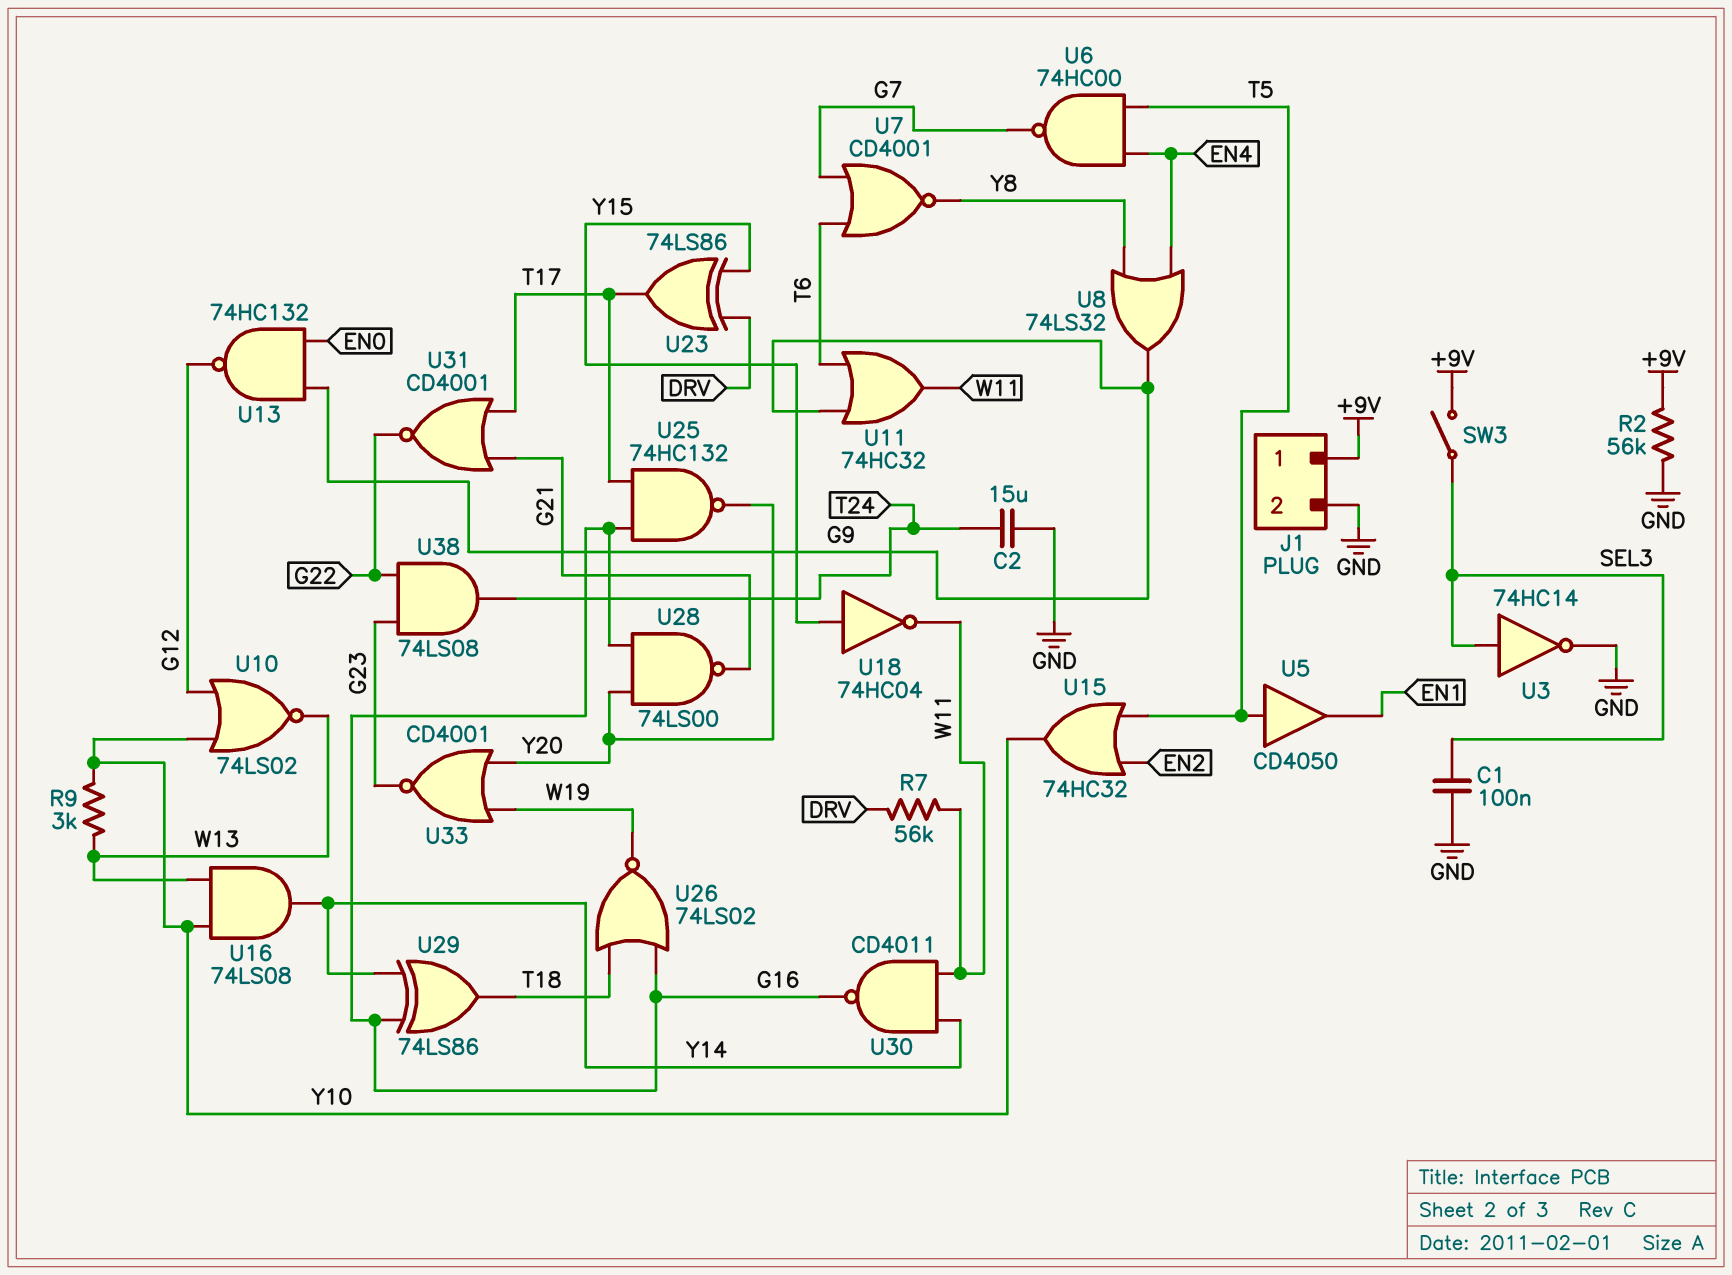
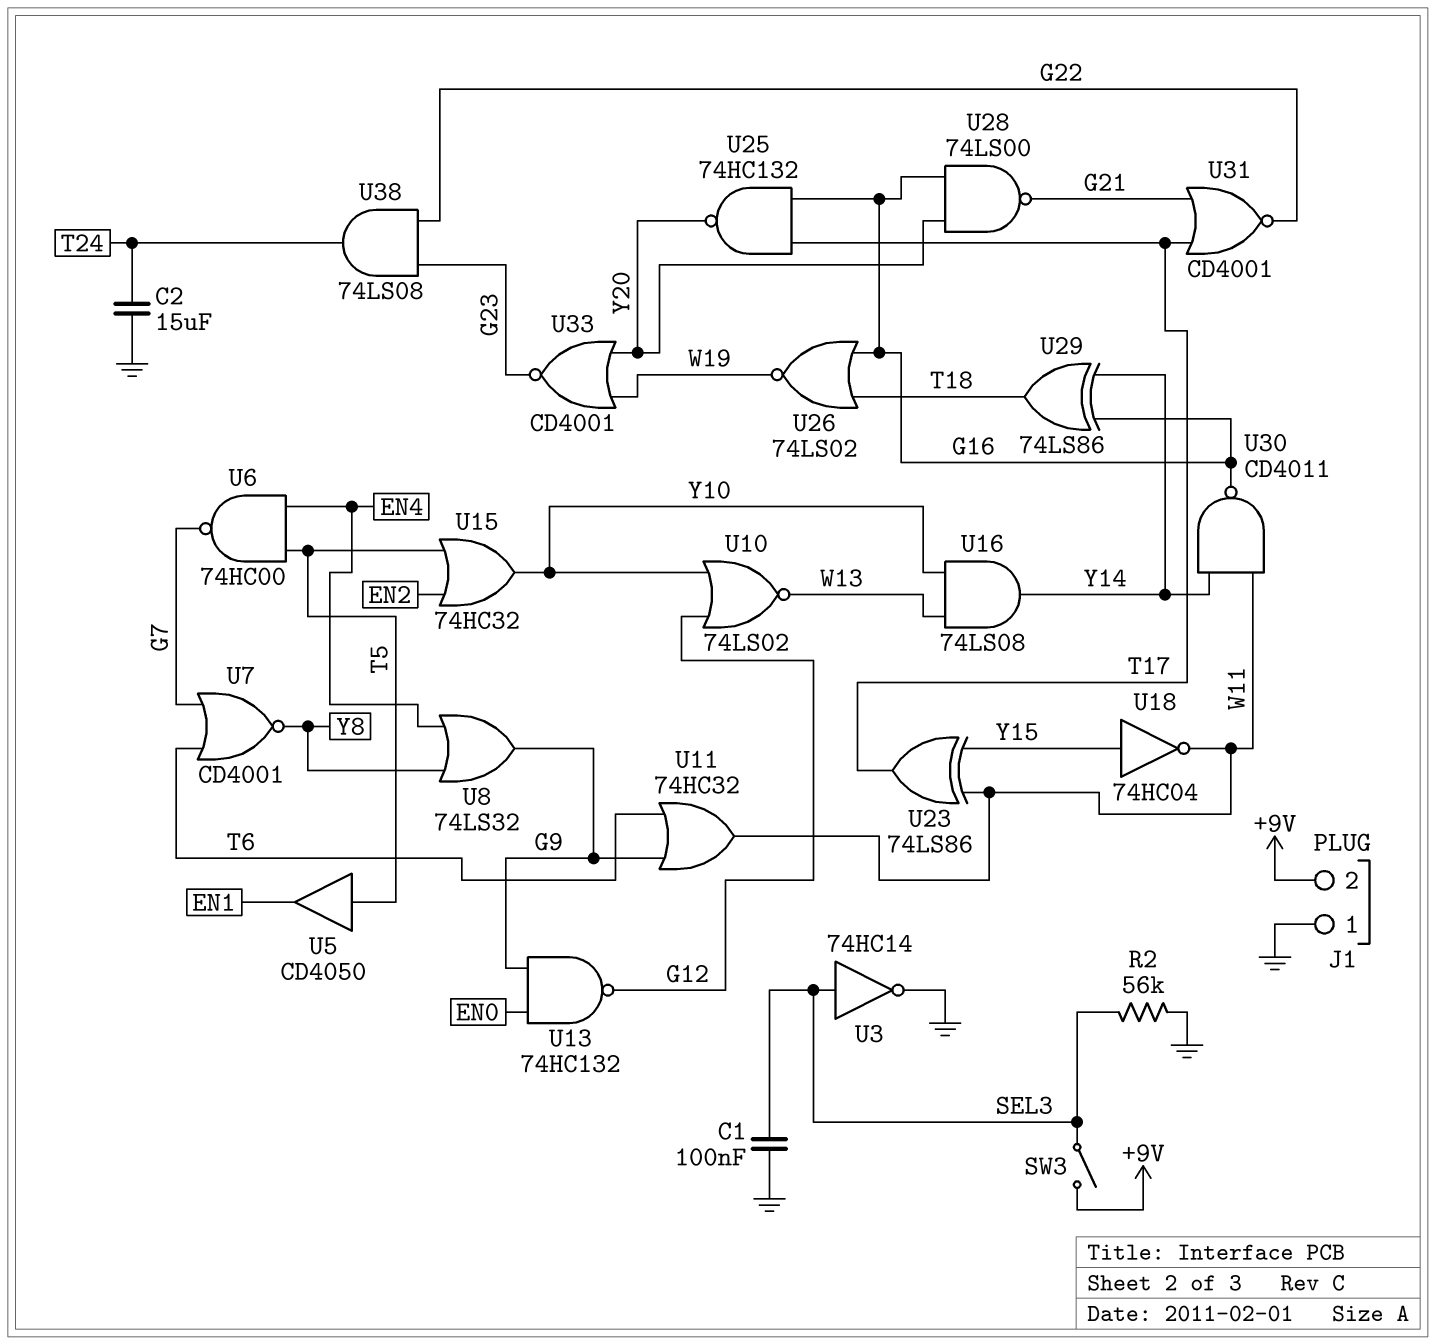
J1 pin 1: +9V -> GND
J1 pin 2: GND -> +9V
R2: 56k (+9V, GND) -> 56k (GND, SEL3)
R7: 56k (DRV, W11) -> none
R9: 3k (W13, Y10) -> none
U23: XOR 74LS86 (in DRV, in Y15, out T17) -> XOR 74LS86 (in W11, in Y15, out T17)

